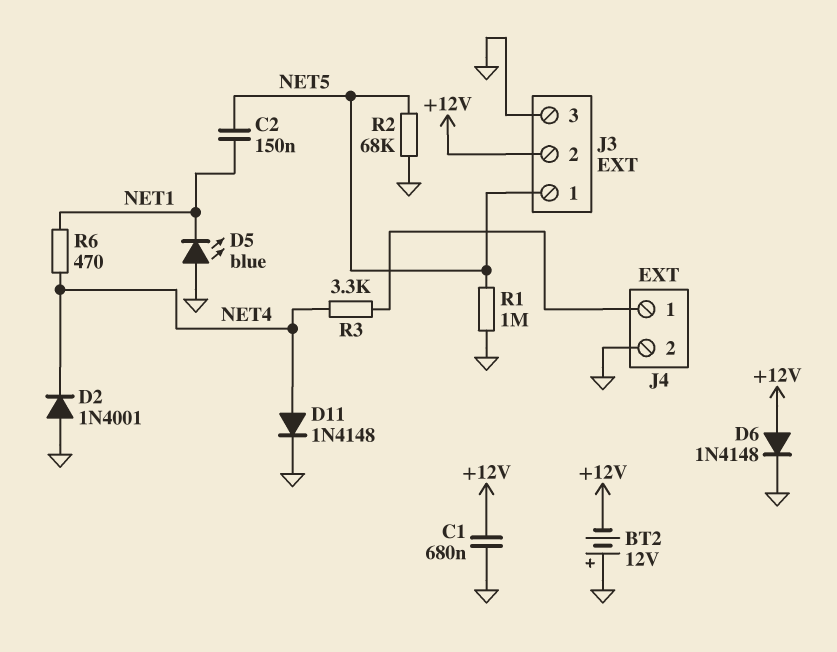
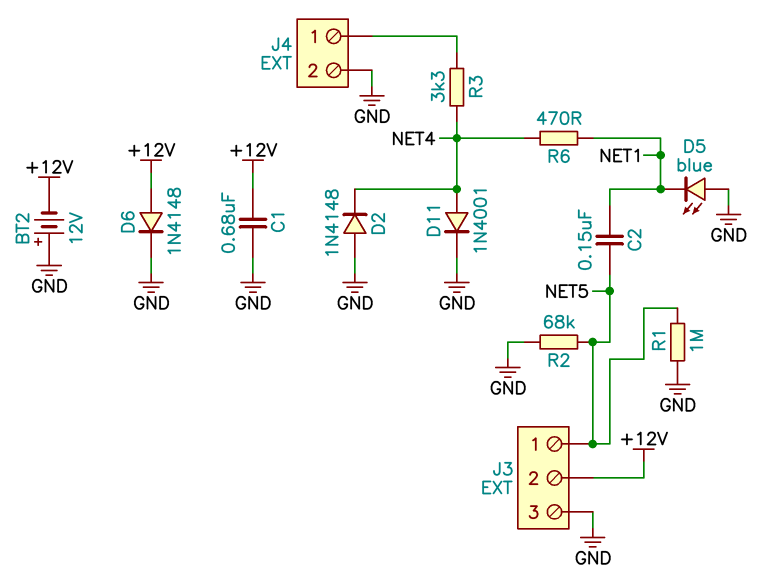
D2: diode 1N4001 (A GND, K NET4) -> diode 1N4148 (A GND, K NET4)
D11: diode 1N4148 (A NET4, K GND) -> diode 1N4001 (A NET4, K GND)

